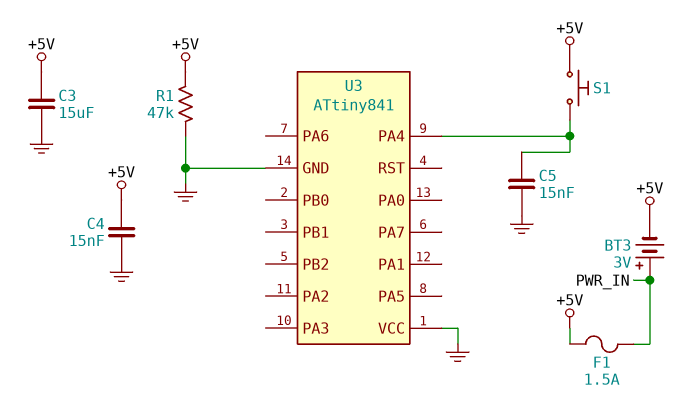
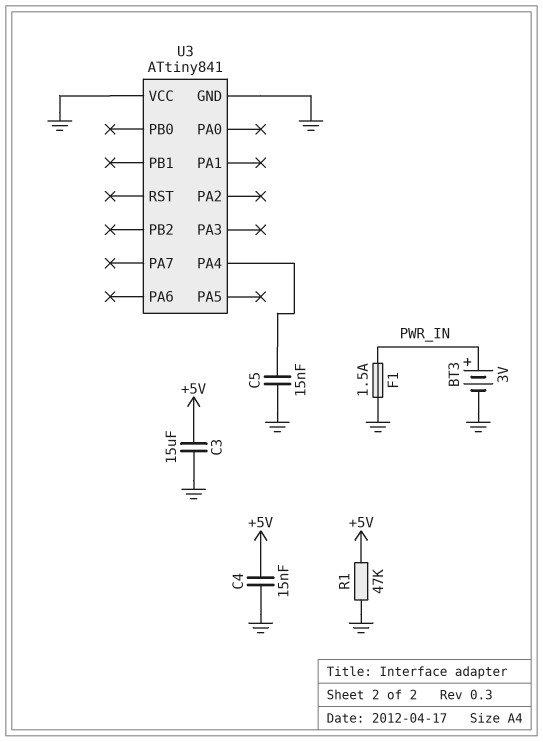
BT3: 3V (plus PWR_IN, minus +5V) -> 3V (plus PWR_IN, minus GND)
F1: 1.5A (+5V, PWR_IN) -> 1.5A (GND, PWR_IN)
S1: button (+5V, U3/PA4) -> none

